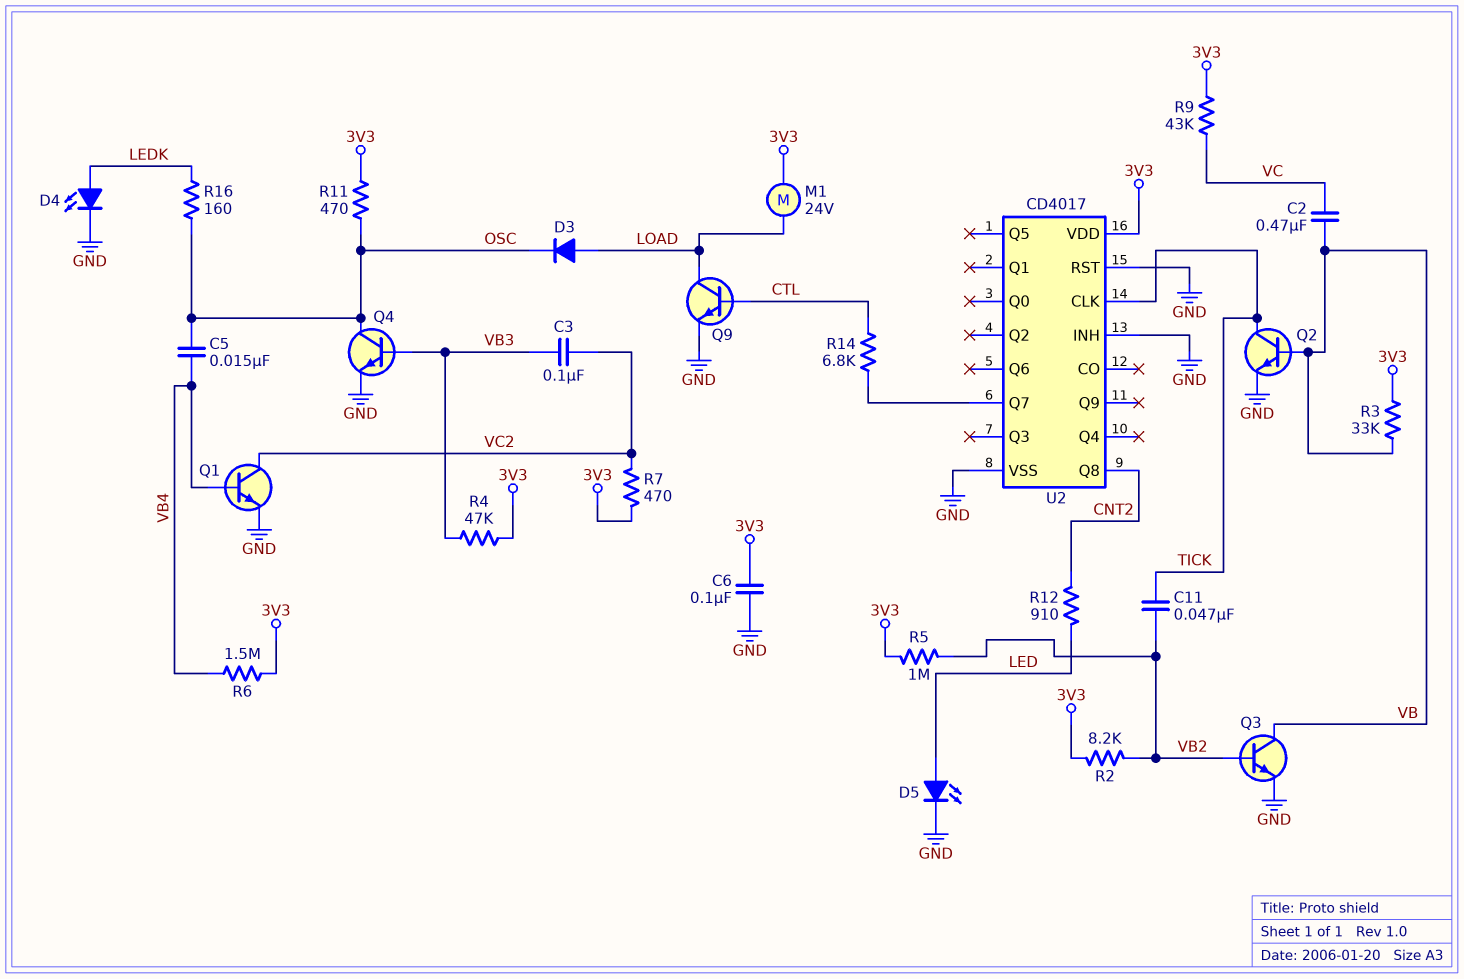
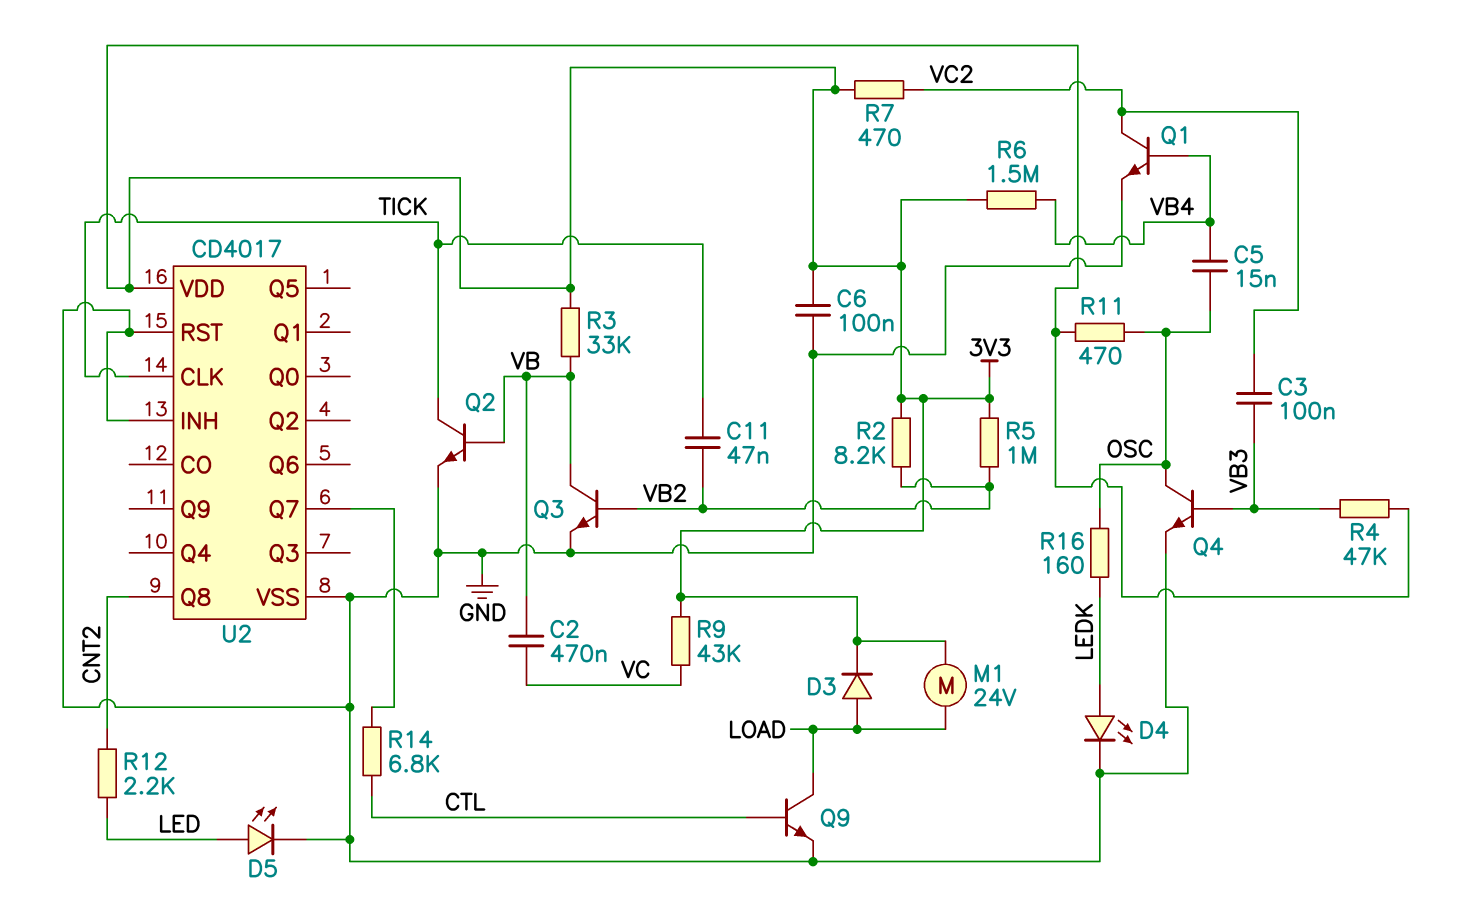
D3: diode (A LOAD, K OSC) -> diode (A LOAD, K 3V3)
R12: 910 (CNT2, LED) -> 2.2k (CNT2, LED)

